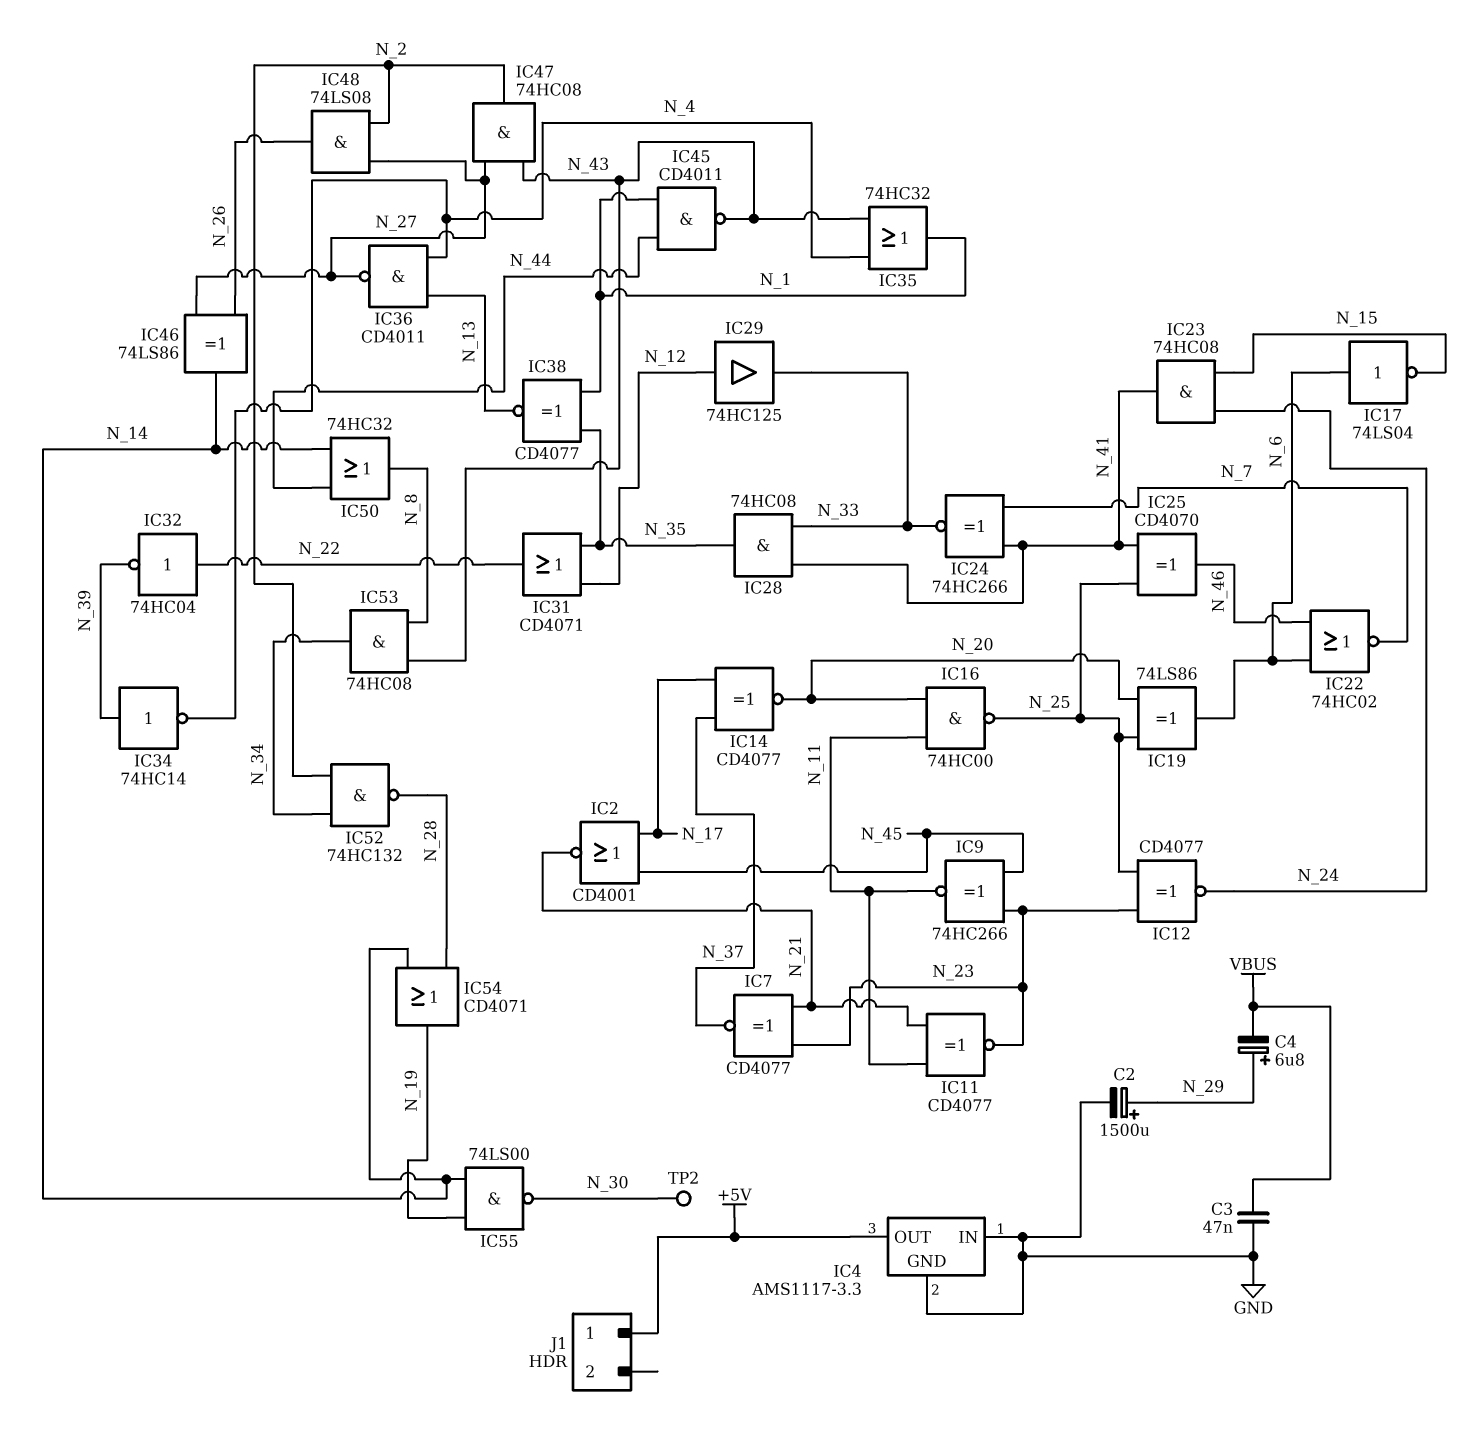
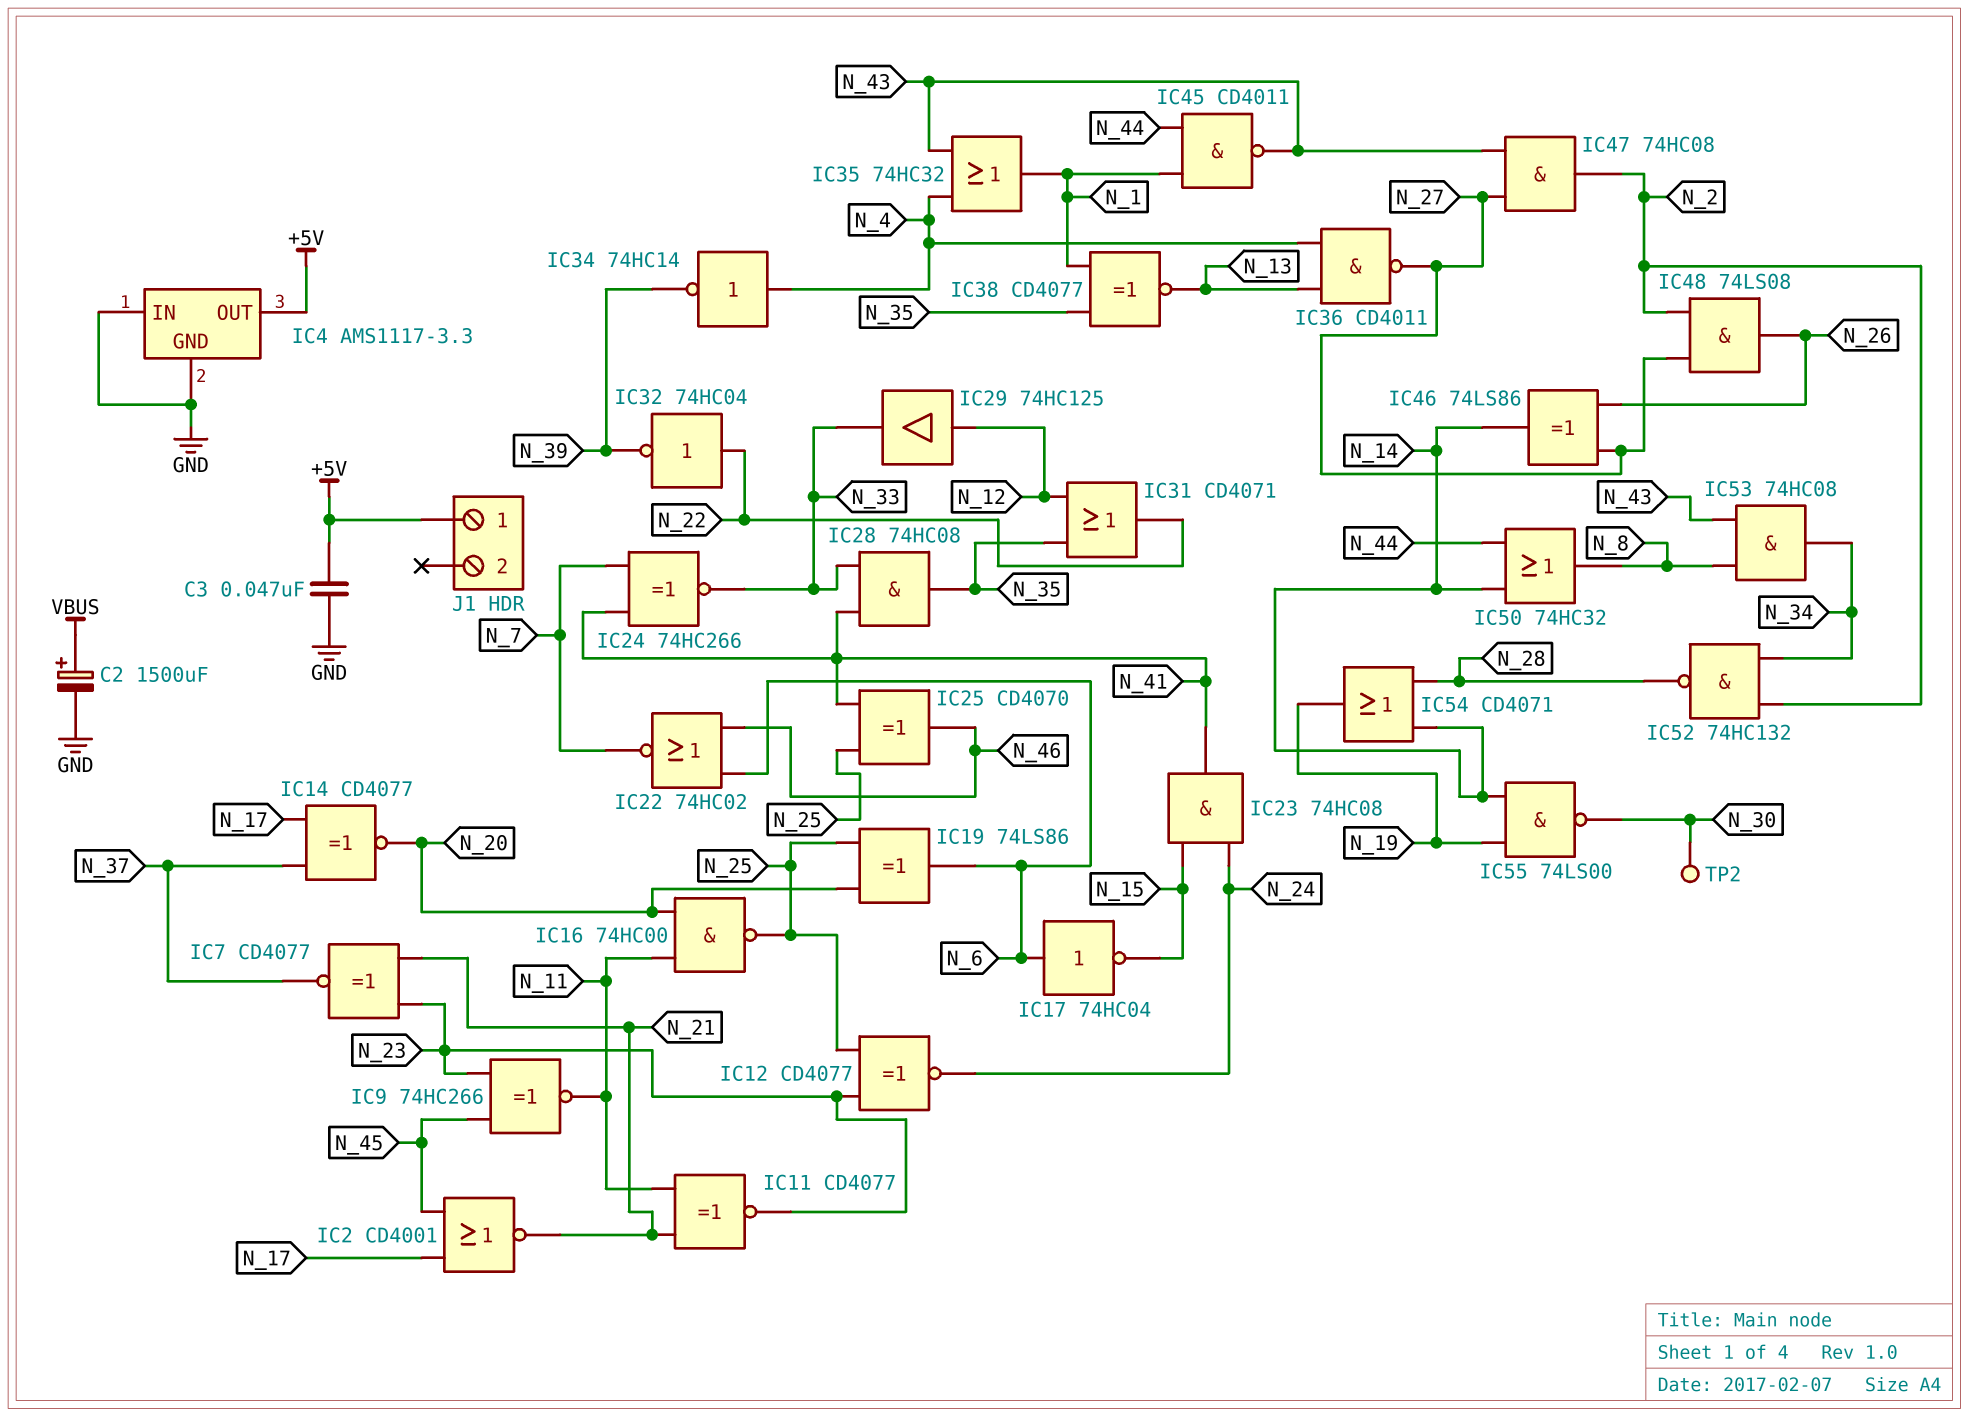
C2: 1500uF (plus N_29, minus GND) -> 1500uF (plus VBUS, minus GND)
C3: 47nF (GND, VBUS) -> 47nF (+5V, GND)
C4: 6.8uF (plus N_29, minus VBUS) -> none
IC17: NOT 74LS04 (in N_6, out N_15) -> NOT 74HC04 (in N_6, out N_15)
IC34: NOT 74HC14 (in N_39, out N_4) -> NOT 74HC14 (in N_4, out N_39)

